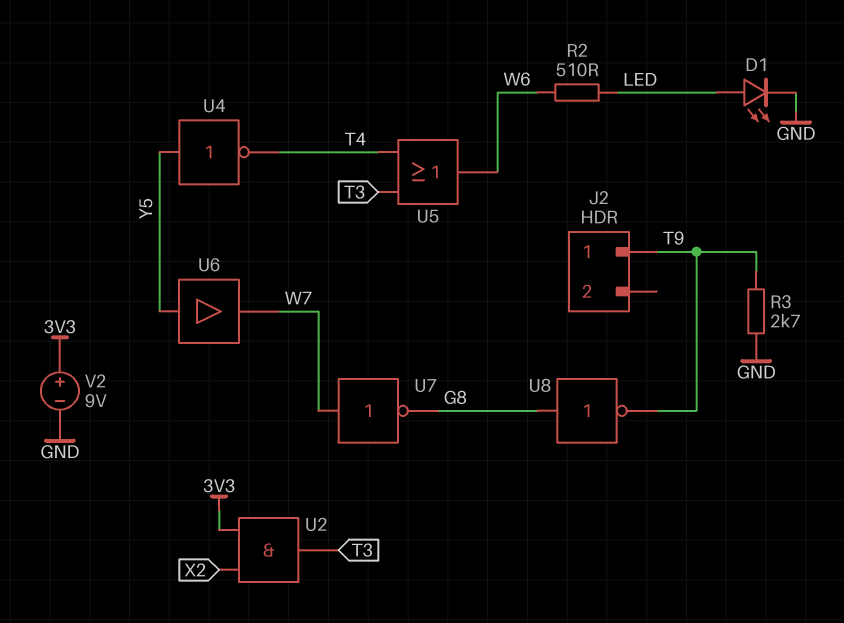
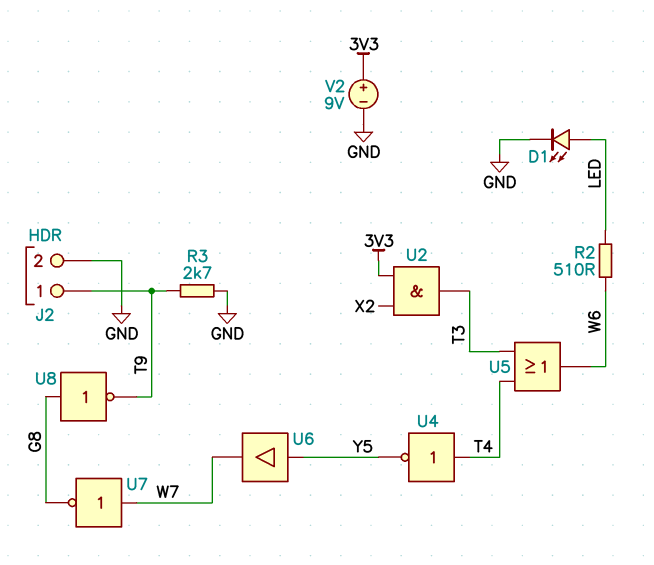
J2 pin 2: none -> GND
U4: NOT (in Y5, out T4) -> NOT (in T4, out Y5)

